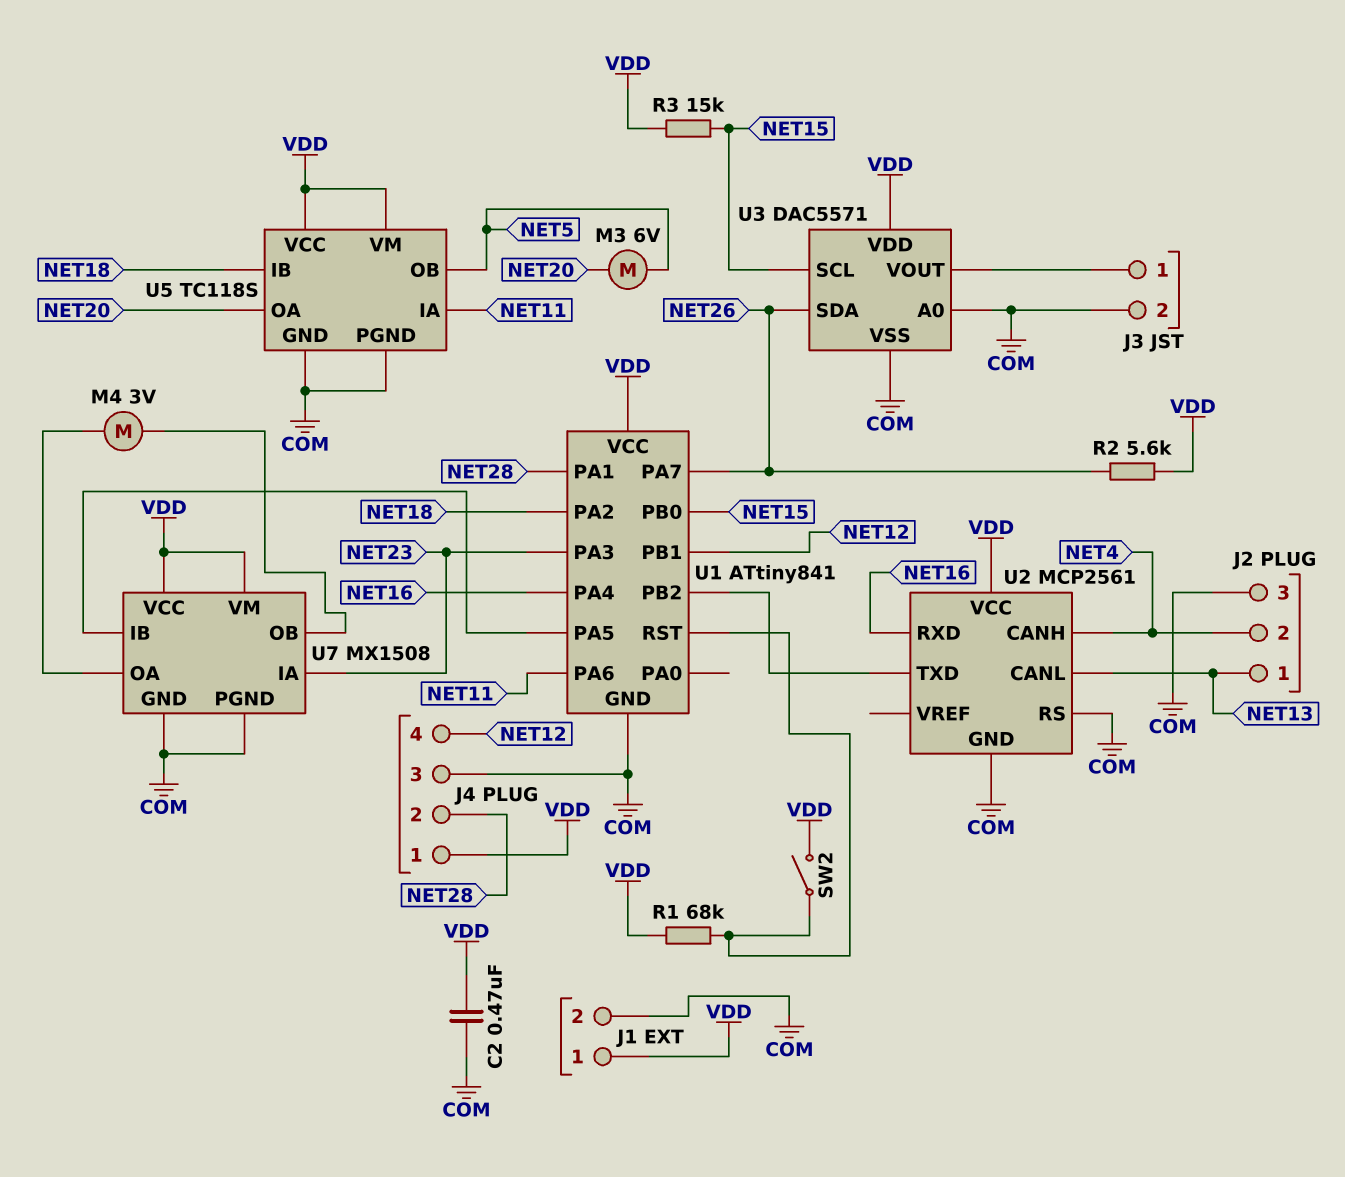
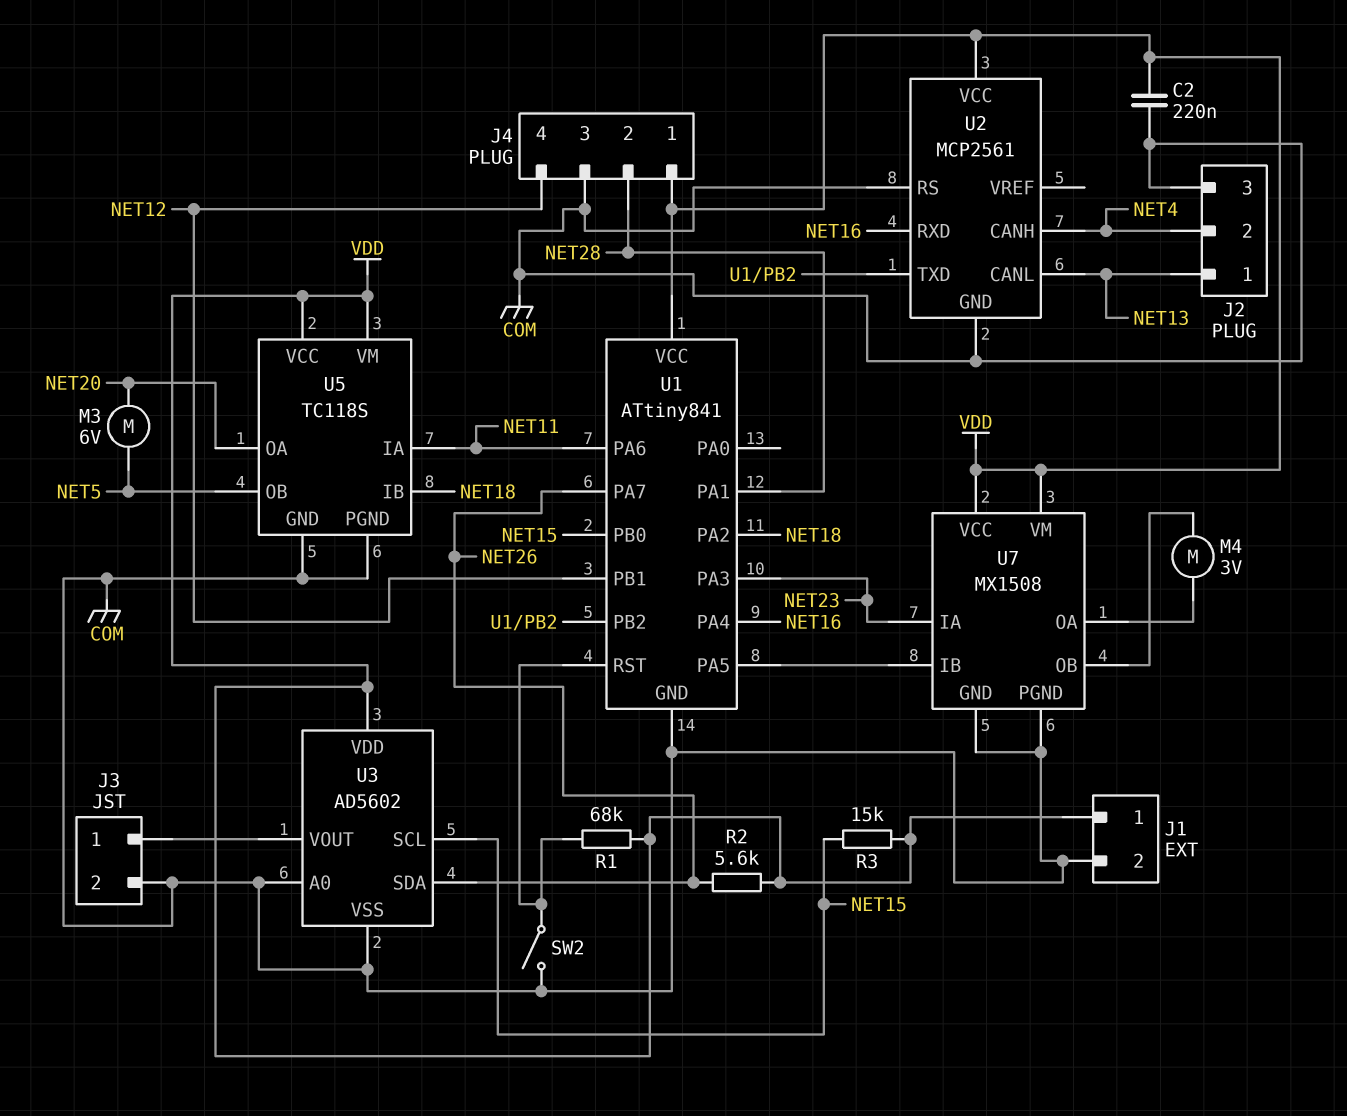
C2: 470nF (COM, VDD) -> 220nF (COM, VDD)
SW2: switch (U1/RST, VDD) -> switch (COM, U1/RST)
U3: DAC5571 -> AD5602

